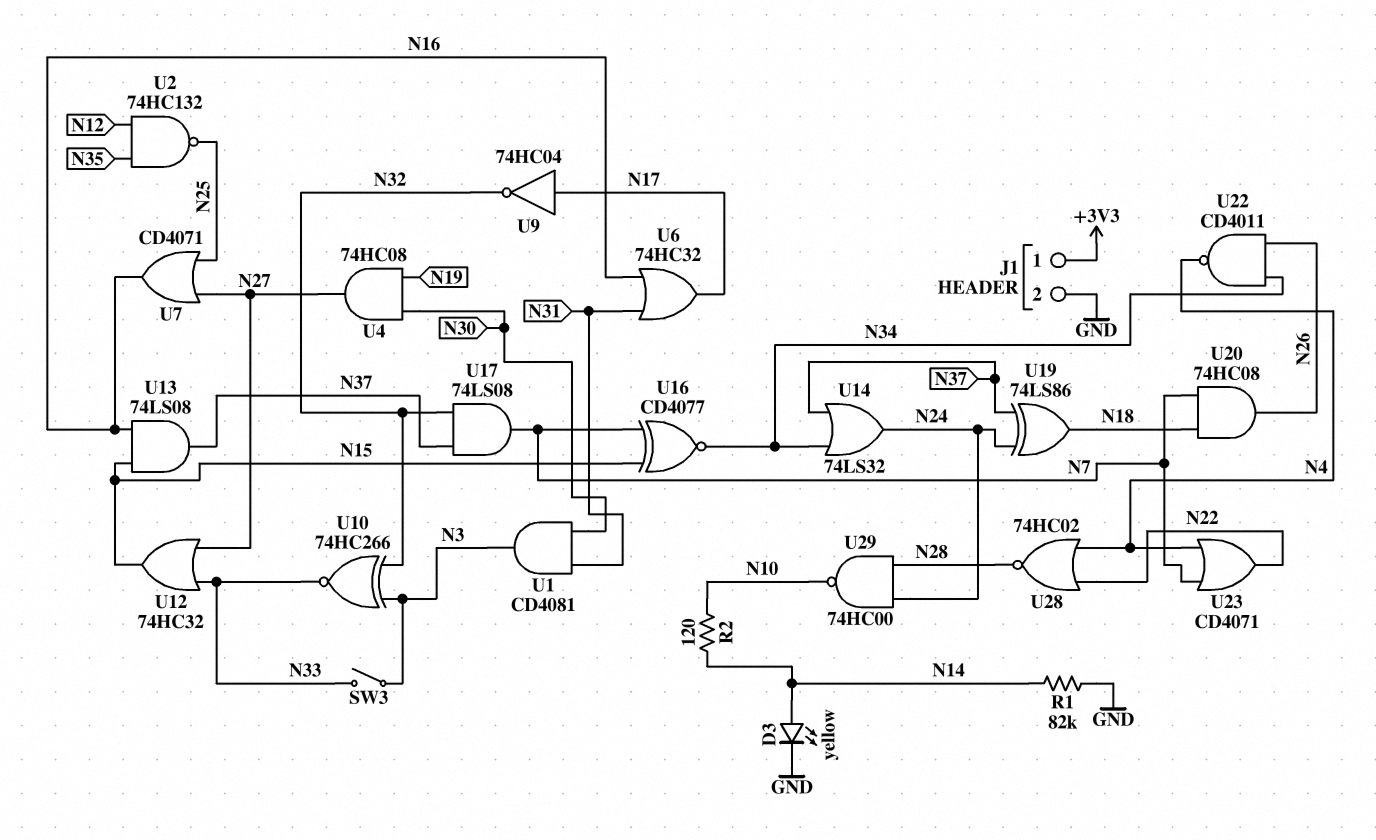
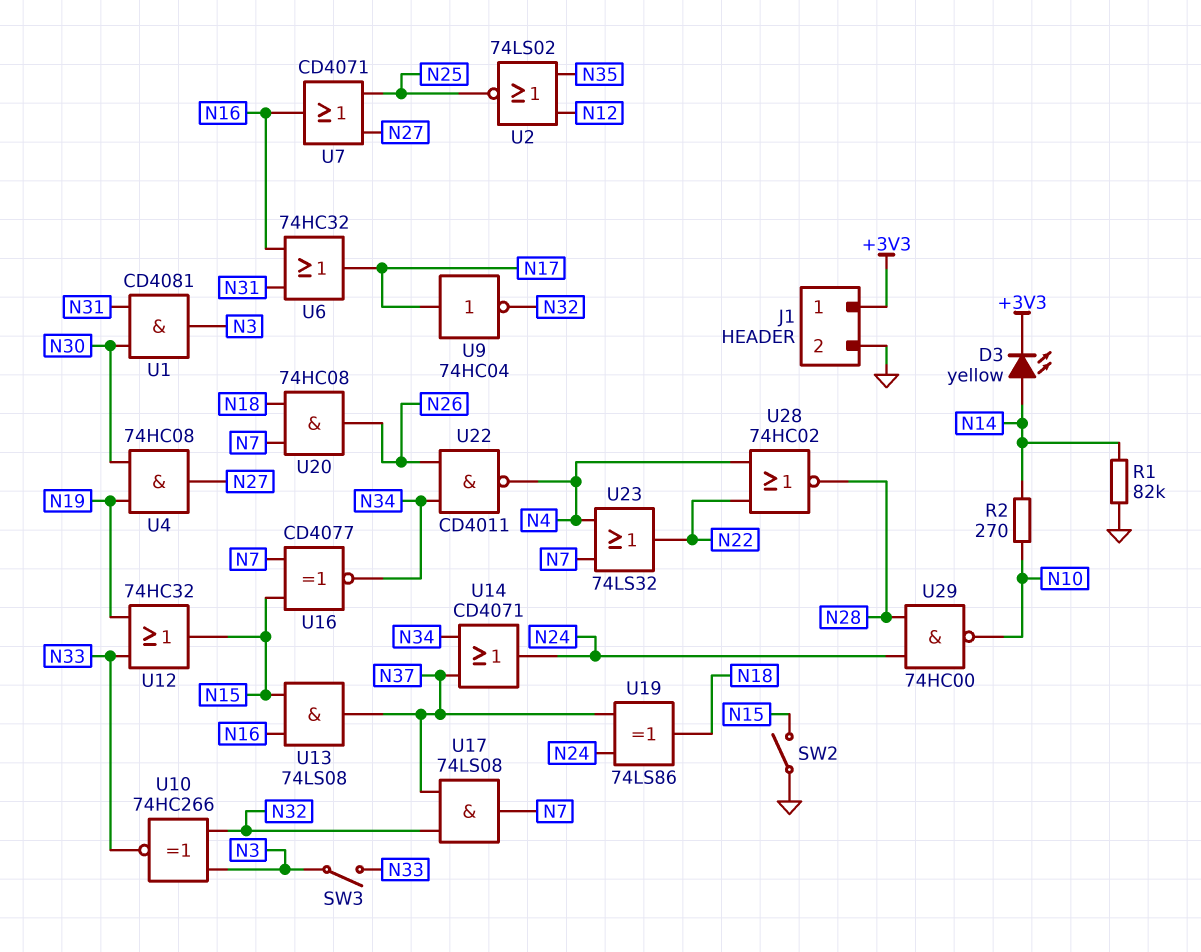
D3: LED yellow (A N14, K GND) -> LED yellow (A N14, K +3V3)
R2: 120 (N10, N14) -> 270 (N10, N14)
SW2: none -> switch (GND, N15)
U2: NAND 74HC132 (in N12, in N35, out N25) -> NOR 74LS02 (in N12, in N35, out N25)
U12: OR 74HC32 (in N27, in N33, out N15) -> OR 74HC32 (in N19, in N33, out N15)
U14: OR 74LS32 (in N34, in N37, out N24) -> OR CD4071 (in N34, in N37, out N24)
U23: OR CD4071 (in N4, in N7, out N22) -> OR 74LS32 (in N4, in N7, out N22)

